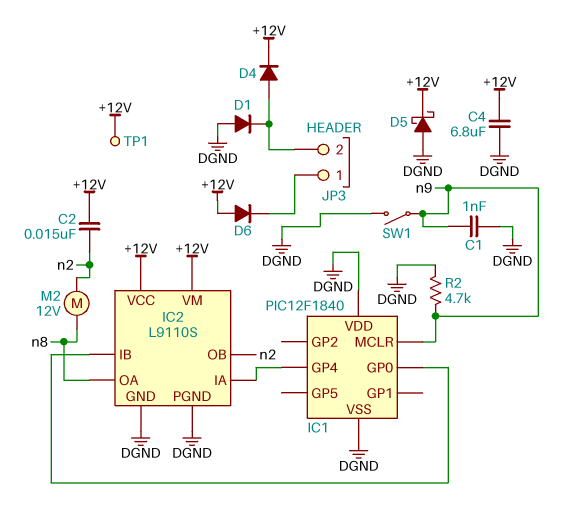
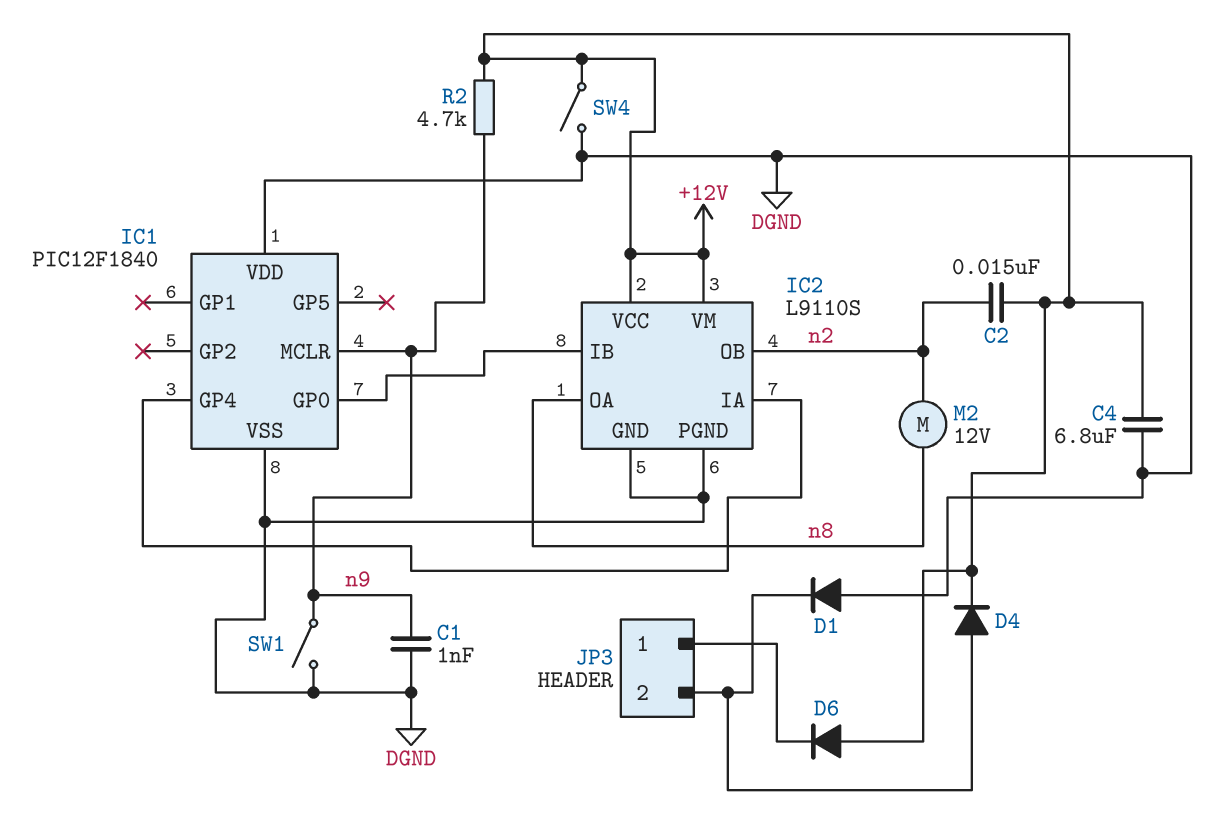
D5: schottky (A DGND, K +12V) -> none
R2: 4.7k (DGND, n9) -> 4.7k (+12V, n9)
SW4: none -> switch (+12V, DGND)
TP1: test point (+12V) -> none

